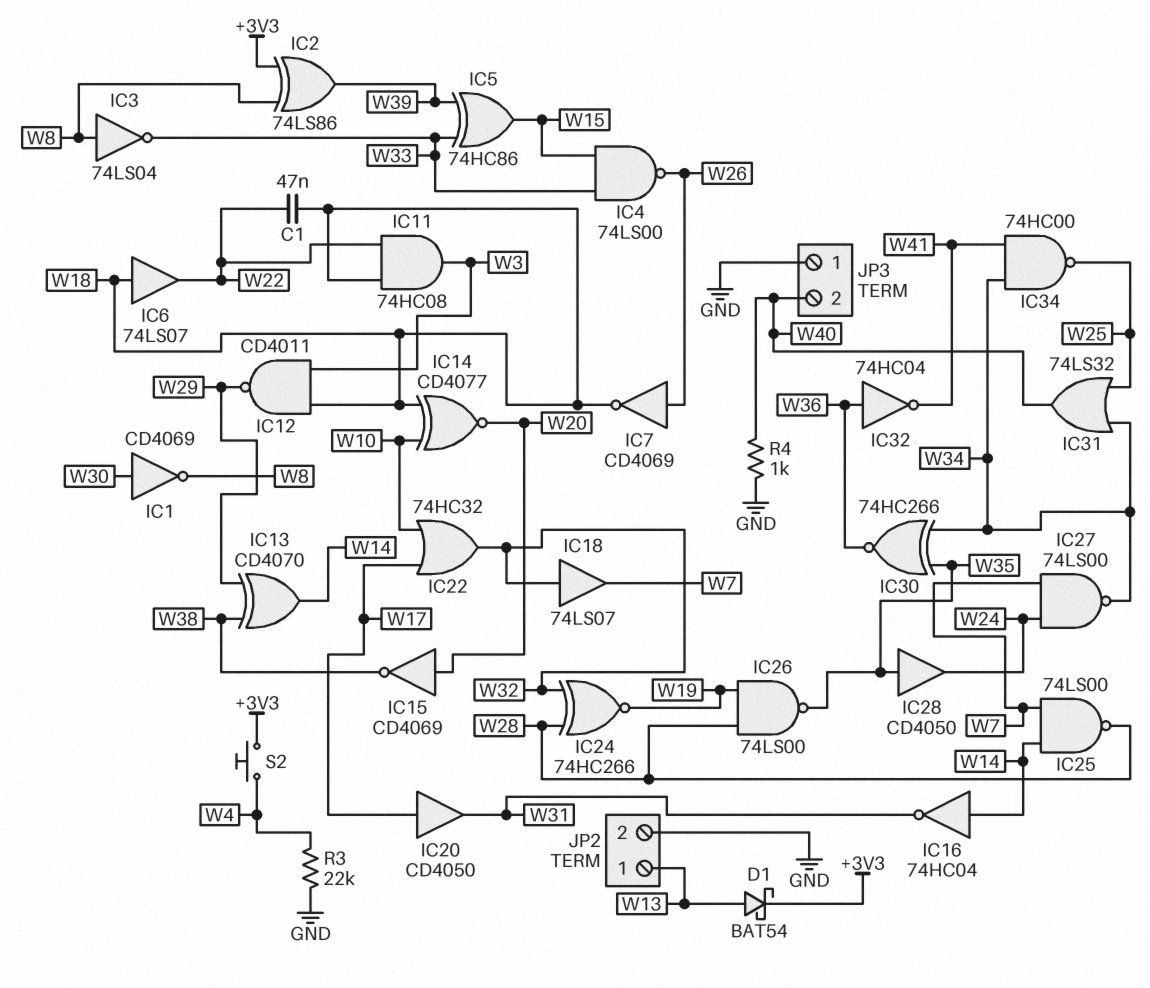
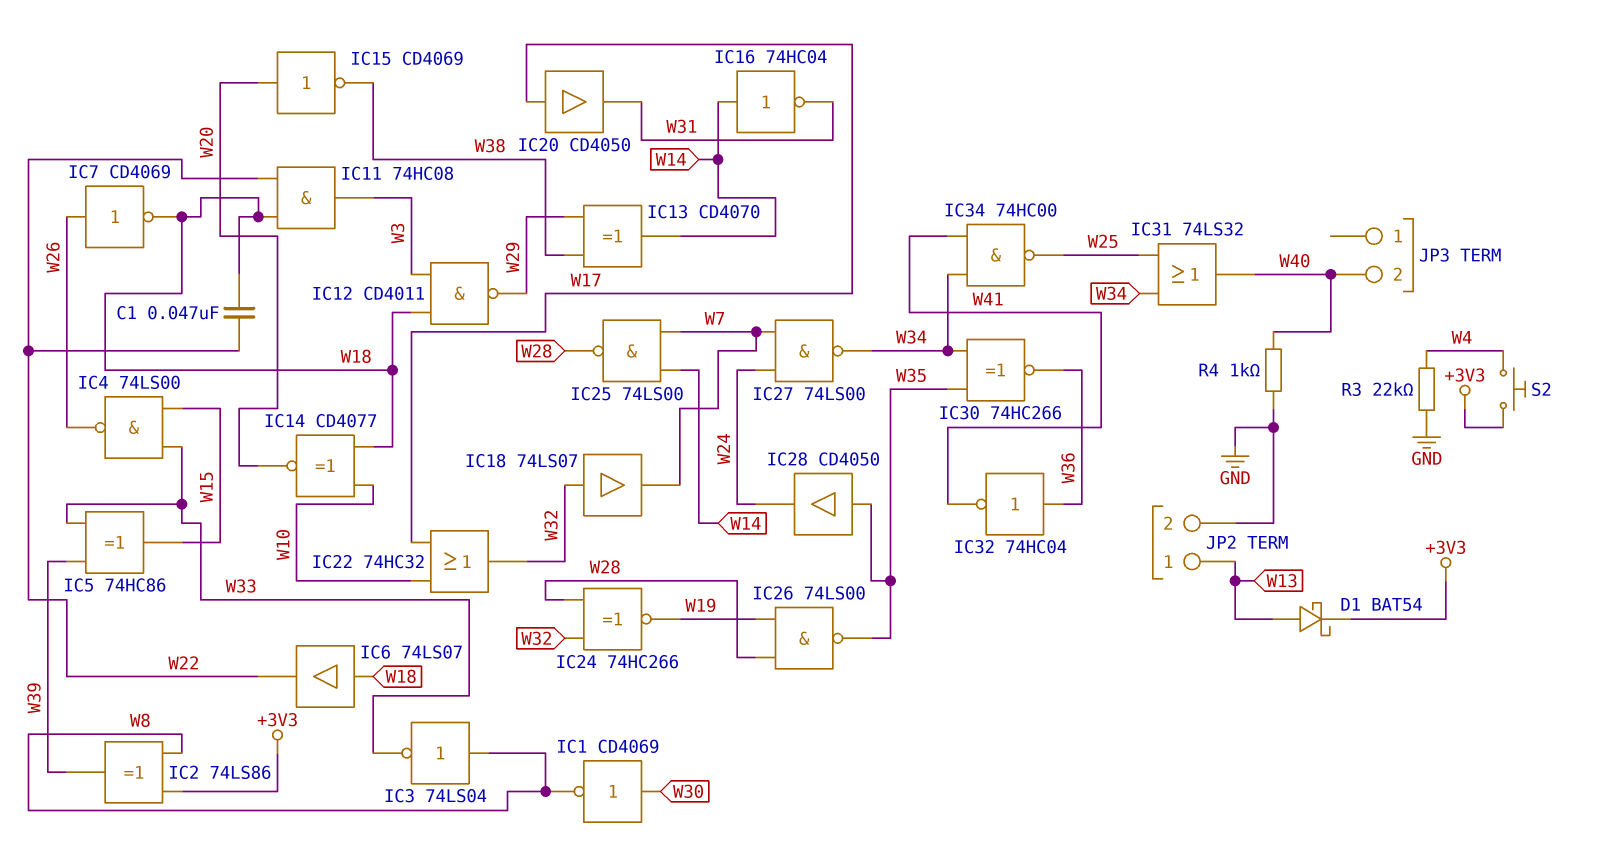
JP3 pin 1: GND -> none

